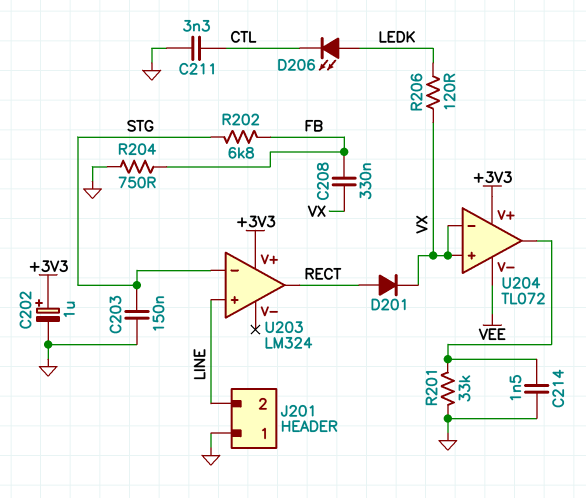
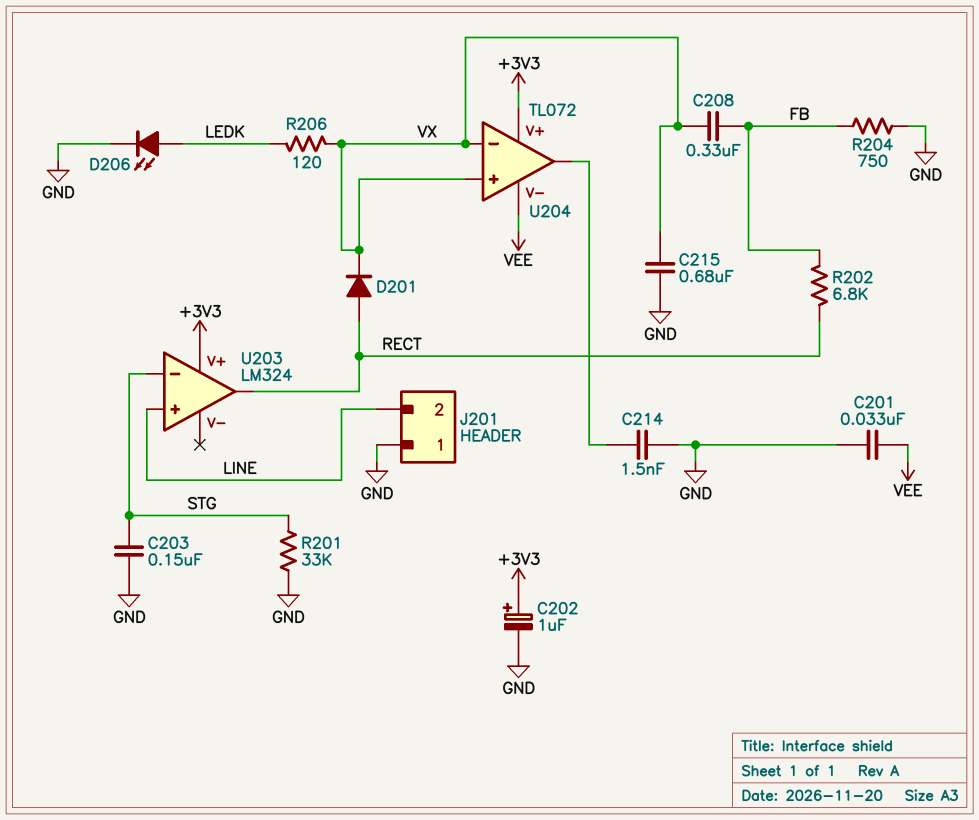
C201: none -> 33nF (GND, VEE)
C211: 3.3nF (CTL, GND) -> none
C215: none -> 680nF (GND, VX)
D206: LED (A LEDK, K CTL) -> LED (A LEDK, K GND)
R201: 33k (GND, U204/out) -> 33k (GND, STG)
R202: 6.8k (FB, STG) -> 6.8k (FB, RECT)

